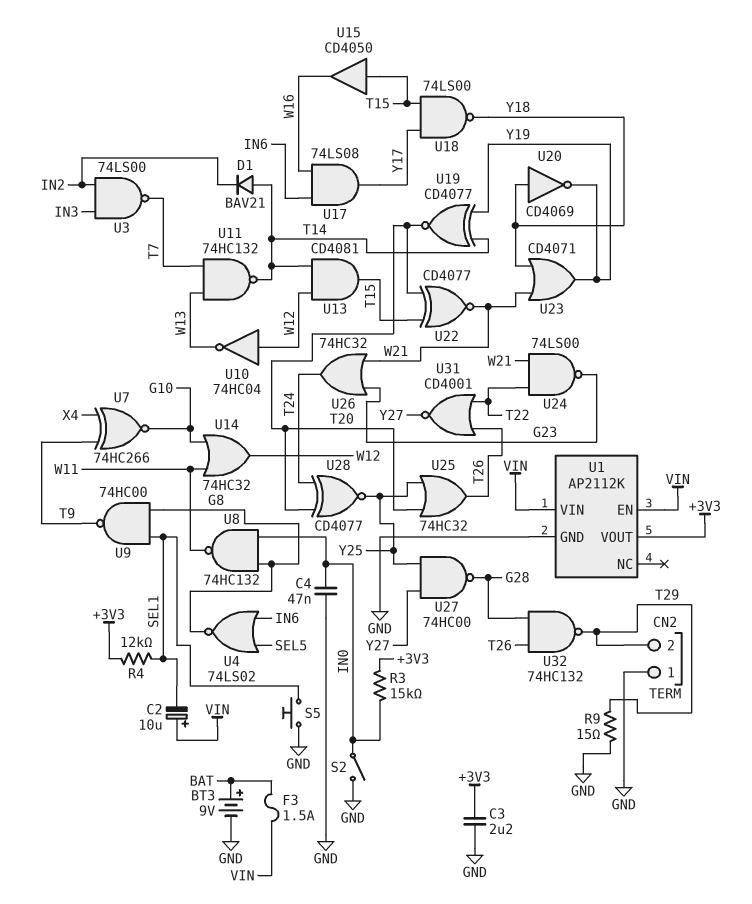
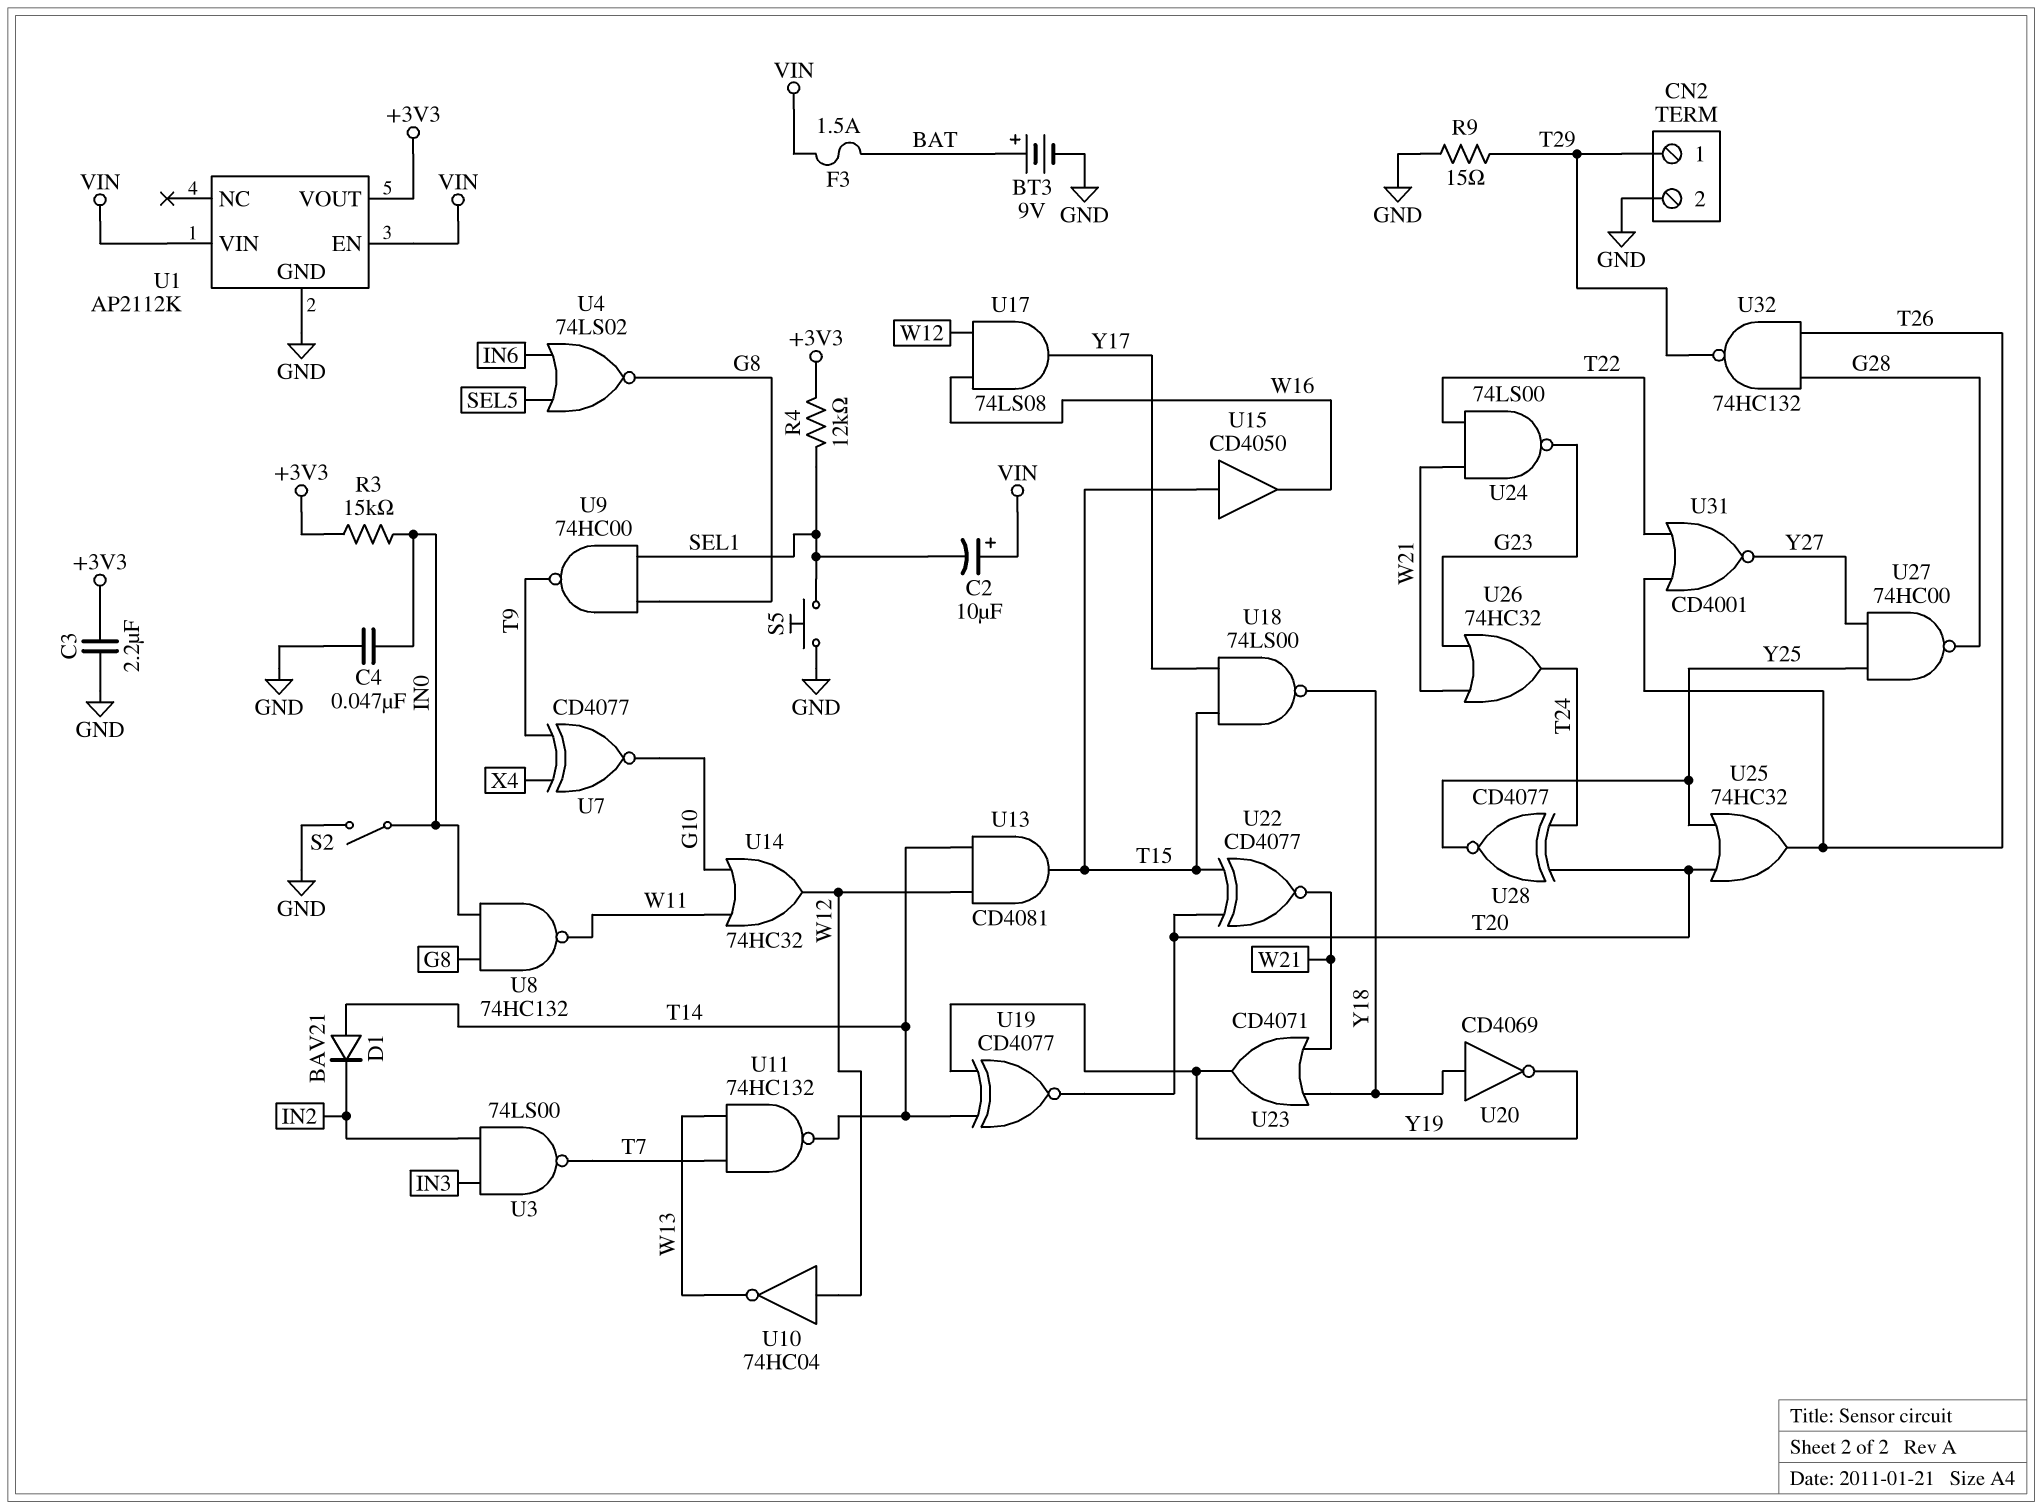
CN2 pin 1: GND -> T29
CN2 pin 2: T29 -> GND
U7: XNOR 74HC266 (in T9, in X4, out G10) -> XNOR CD4077 (in T9, in X4, out G10)
U17: AND 74LS08 (in IN6, in W16, out Y17) -> AND 74LS08 (in W12, in W16, out Y17)

